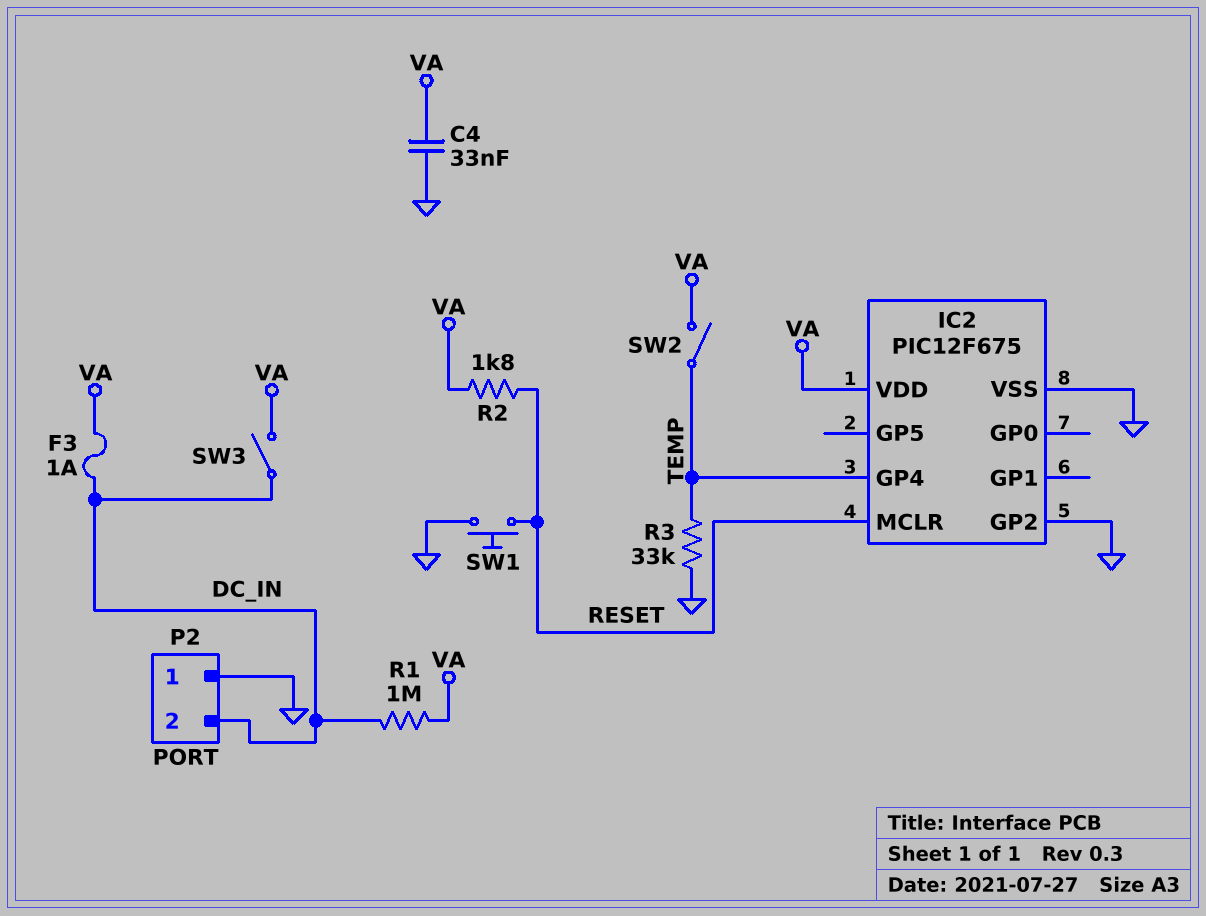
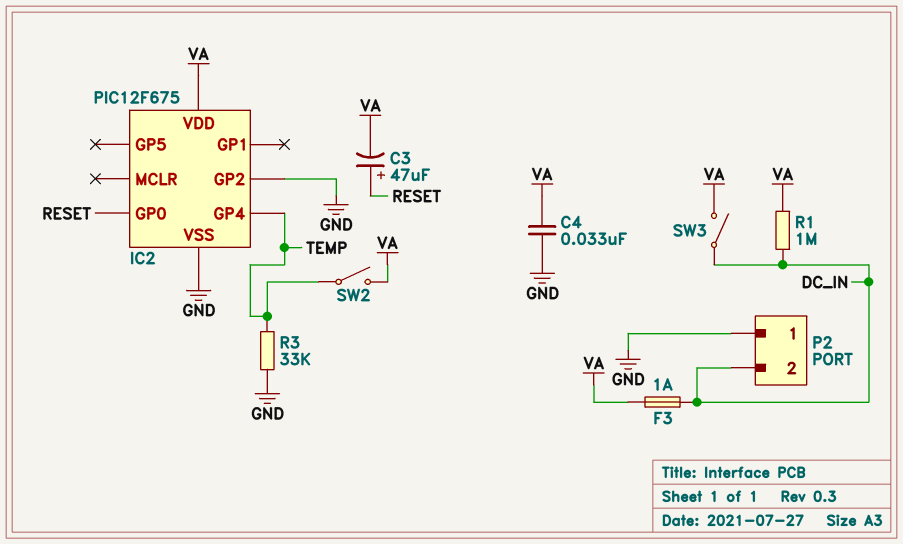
C3: none -> 47uF (plus RESET, minus VA)
IC2 pin GP0: none -> RESET
IC2 pin MCLR: RESET -> none
R2: 1.8k (RESET, VA) -> none
SW1: button (GND, RESET) -> none

